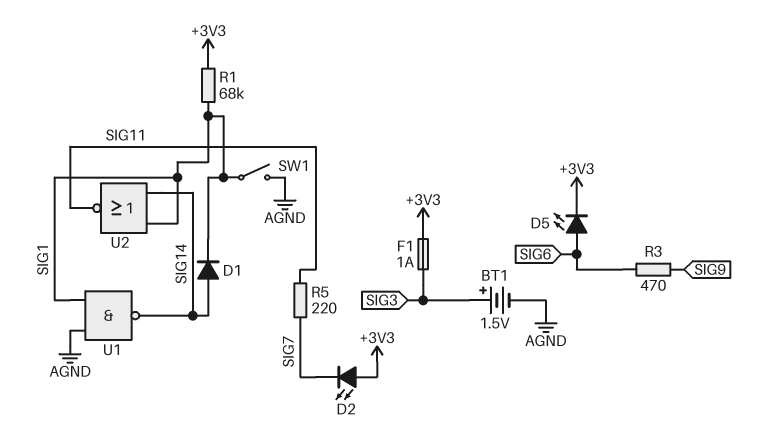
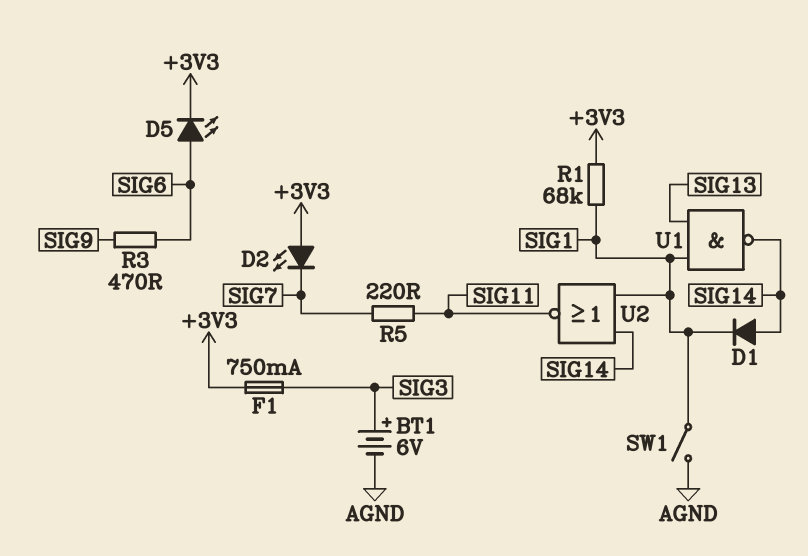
BT1: 1.5V (plus SIG3, minus AGND) -> 6V (plus SIG3, minus AGND)
F1: 1A (+3V3, SIG3) -> 750mA (+3V3, SIG3)
U1: NAND (in AGND, in SIG1, out SIG14) -> NAND (in SIG1, in SIG13, out SIG14)

